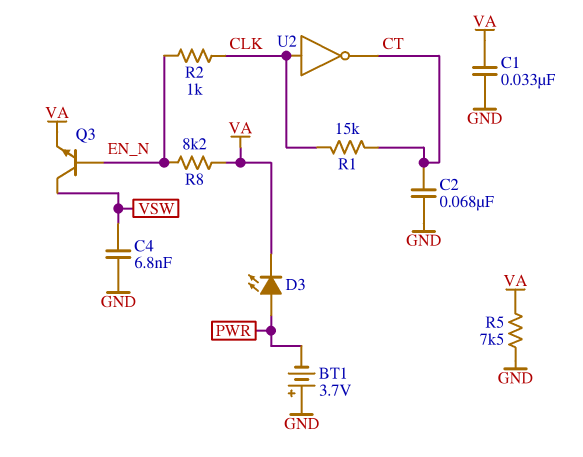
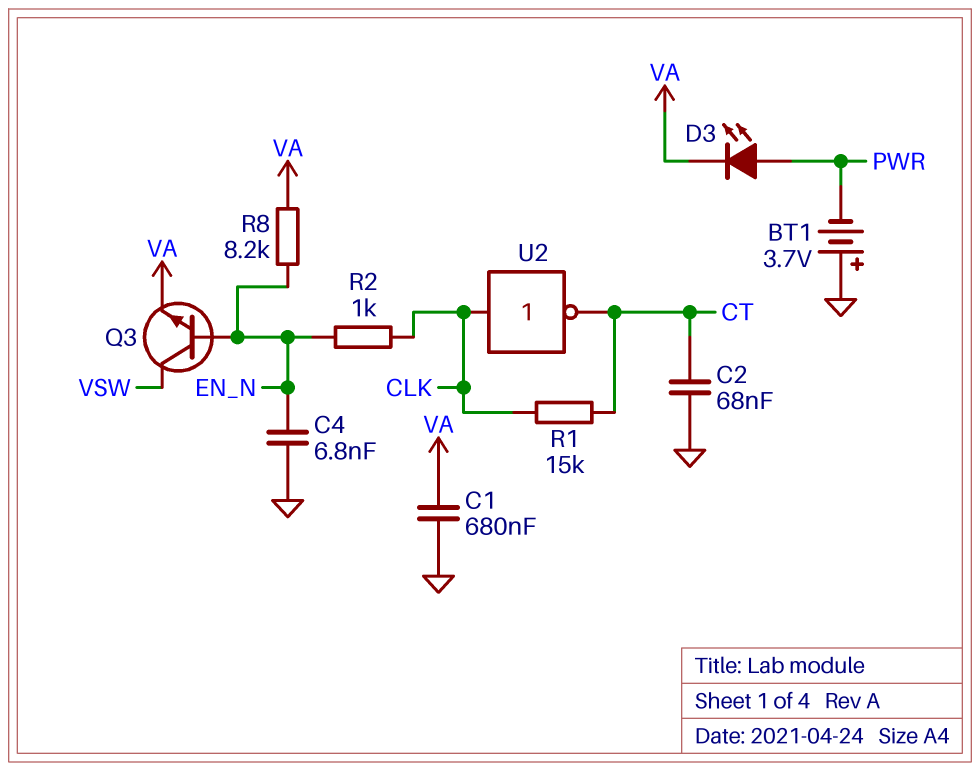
C1: 33nF (GND, VA) -> 680nF (GND, VA)
C4: 6.8nF (GND, VSW) -> 6.8nF (EN_N, GND)
R5: 7.5k (GND, VA) -> none

